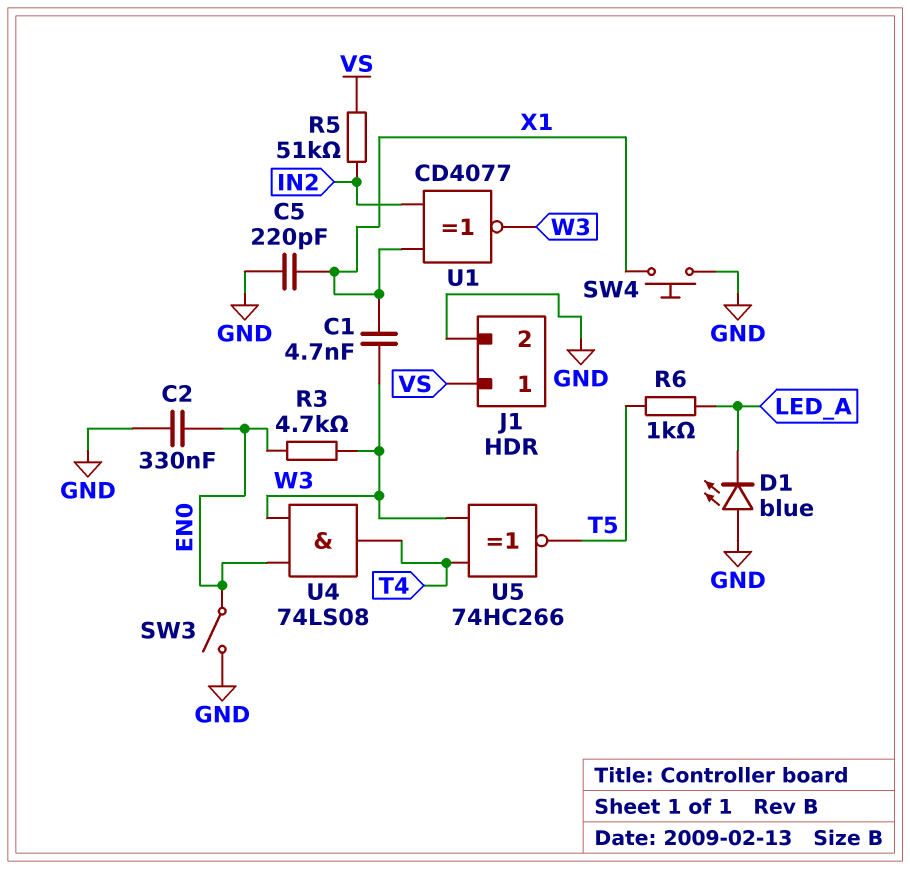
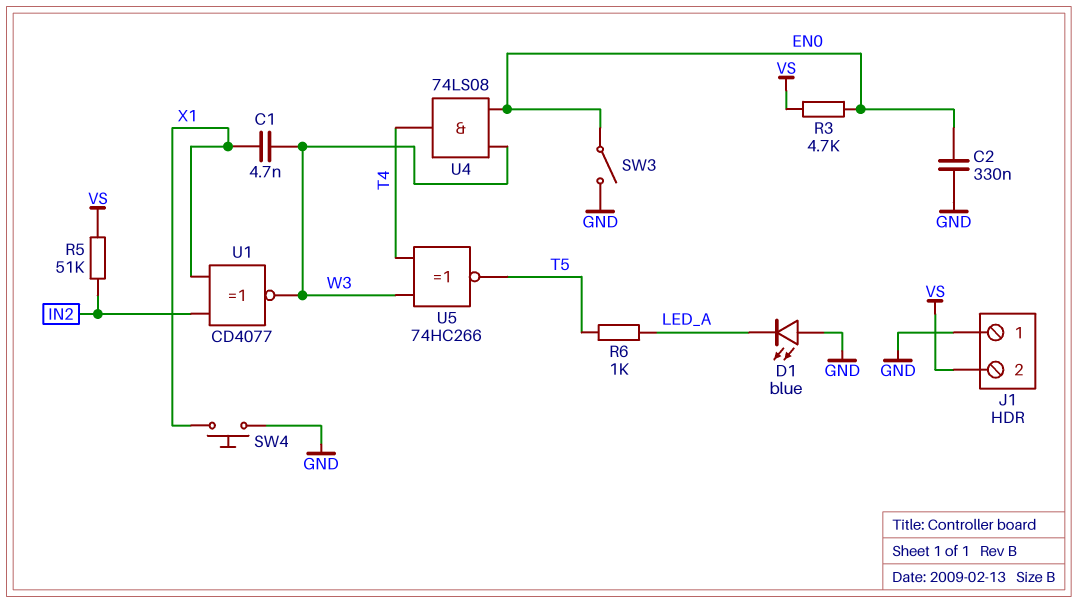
C5: 220pF (GND, X1) -> none
J1 pin 1: VS -> GND
J1 pin 2: GND -> VS
R3: 4.7k (EN0, W3) -> 4.7k (EN0, VS)

